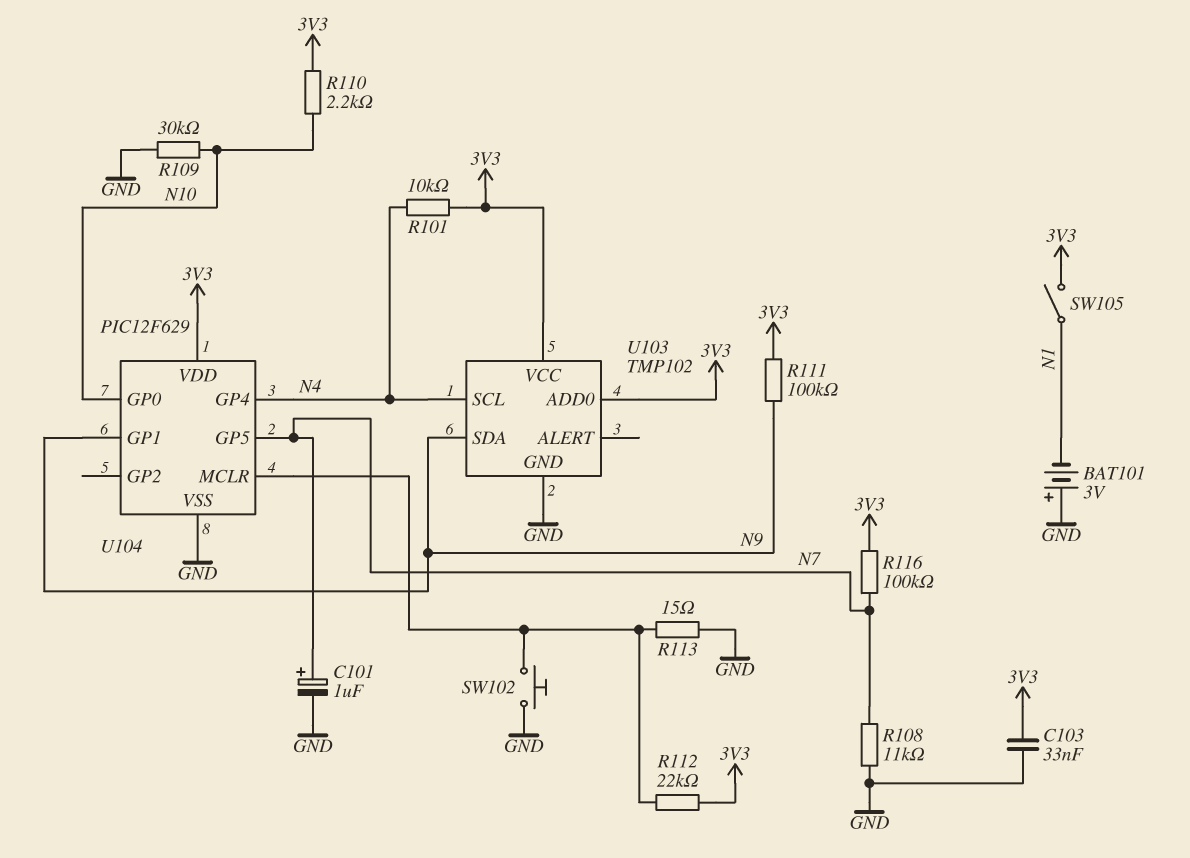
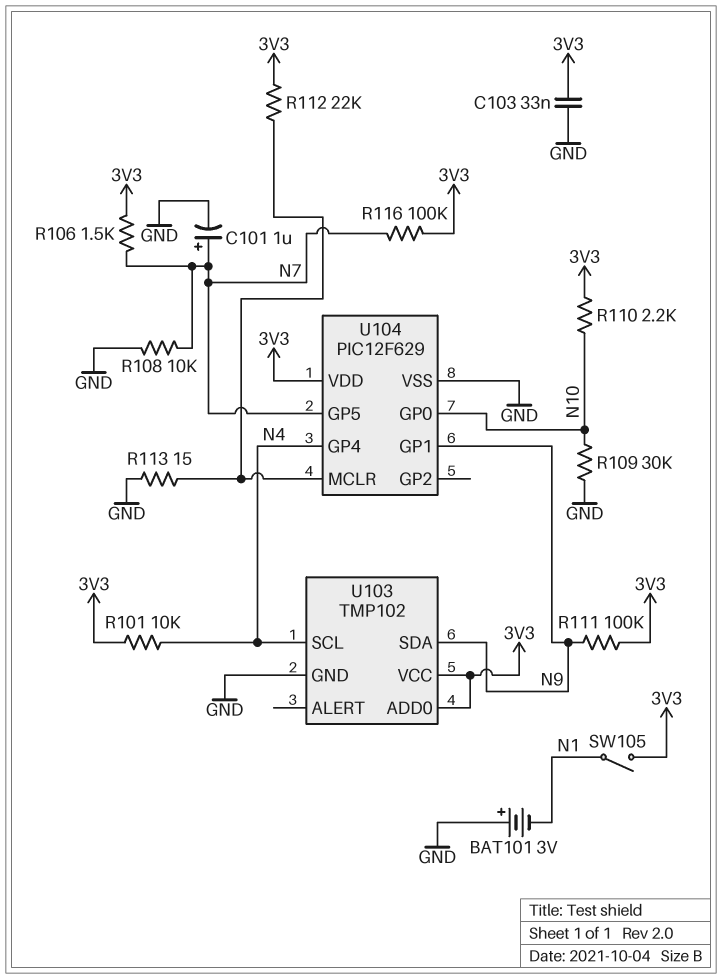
R106: none -> 1.5k (3V3, N7)
R108: 11k (GND, N7) -> 10k (GND, N7)
SW102: button (GND, U104/MCLR) -> none

